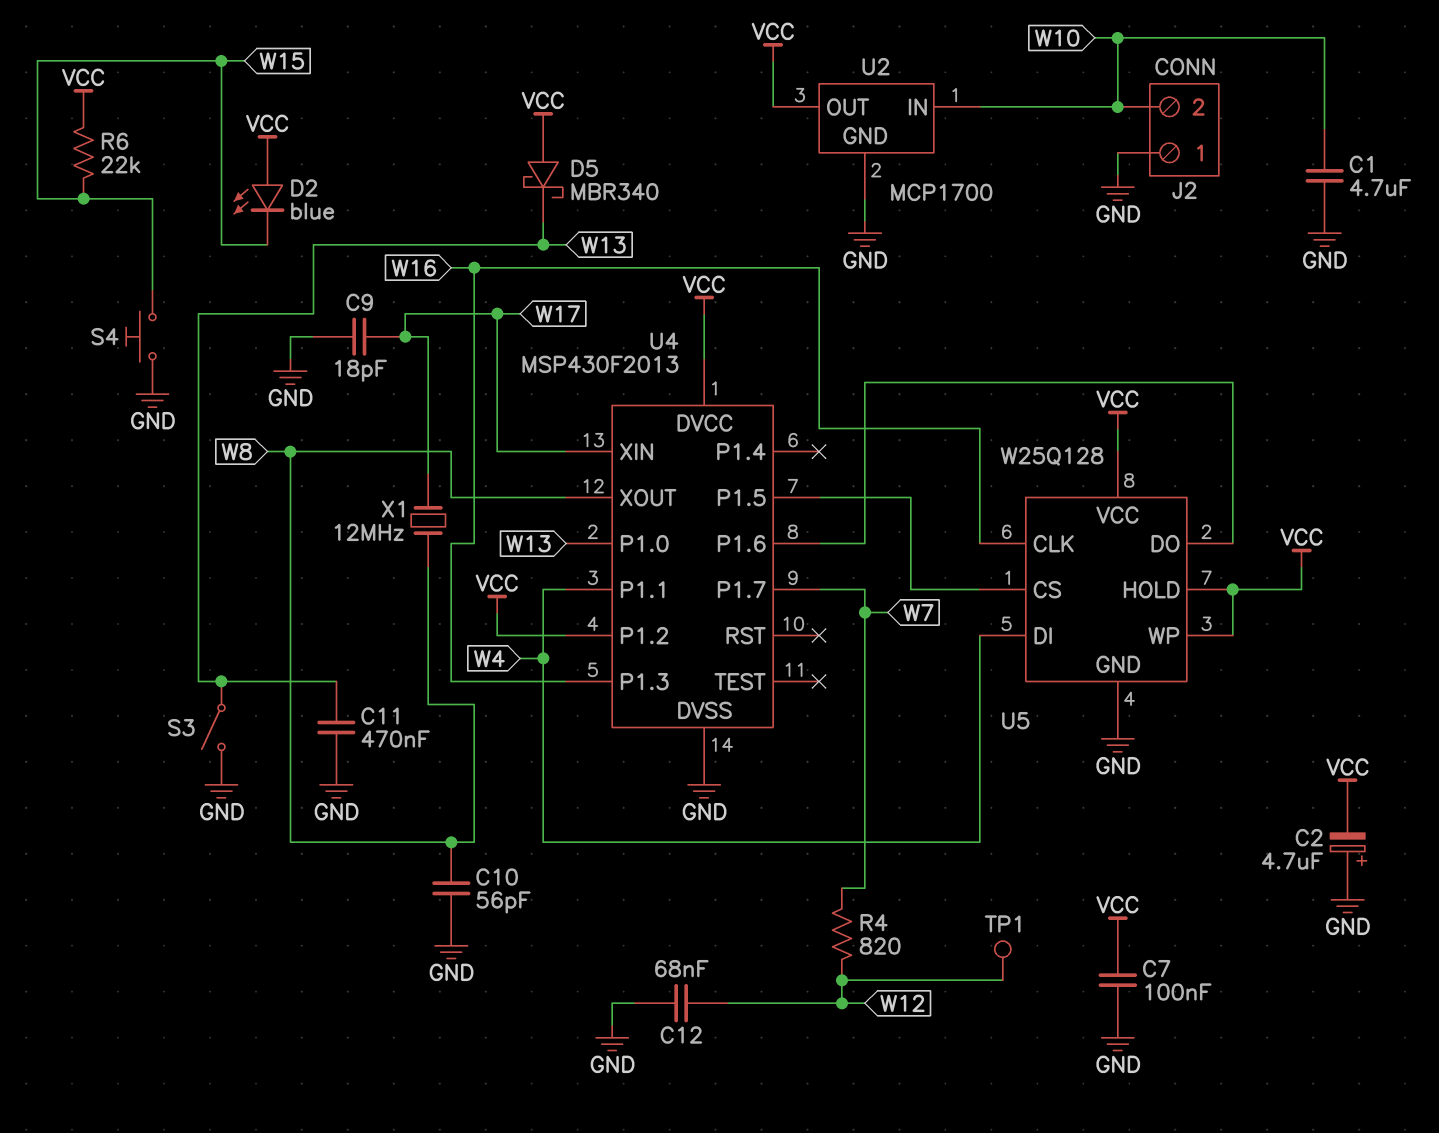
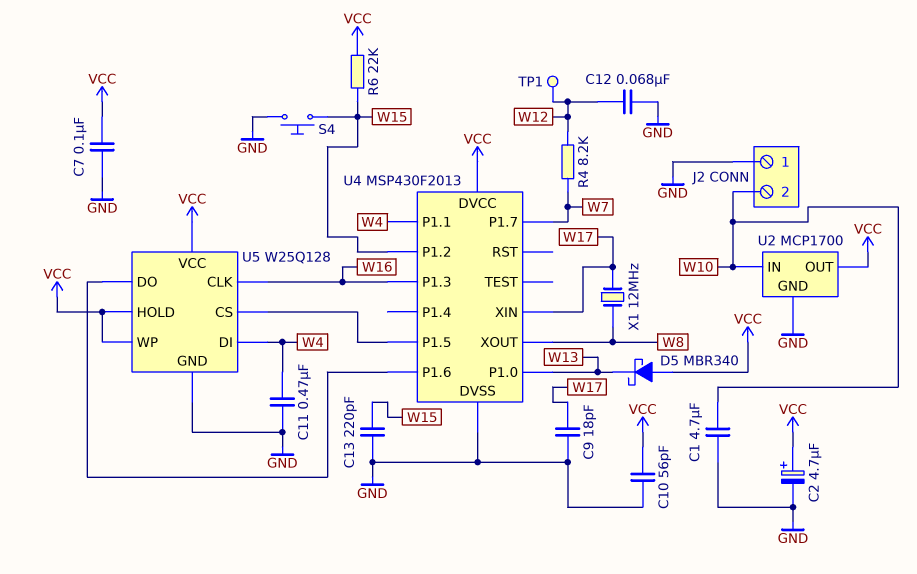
C2: 4.7uF (plus GND, minus VCC) -> 4.7uF (plus VCC, minus GND)
C10: 56pF (GND, W8) -> 56pF (GND, VCC)
C11: 470nF (GND, W13) -> 470nF (GND, W4)
C13: none -> 220pF (GND, W15)
D2: LED blue (A VCC, K W15) -> none
R4: 820 (W7, W12) -> 8.2k (W7, W12)
S3: switch (GND, W13) -> none
U4 pin P1.2: VCC -> W15

